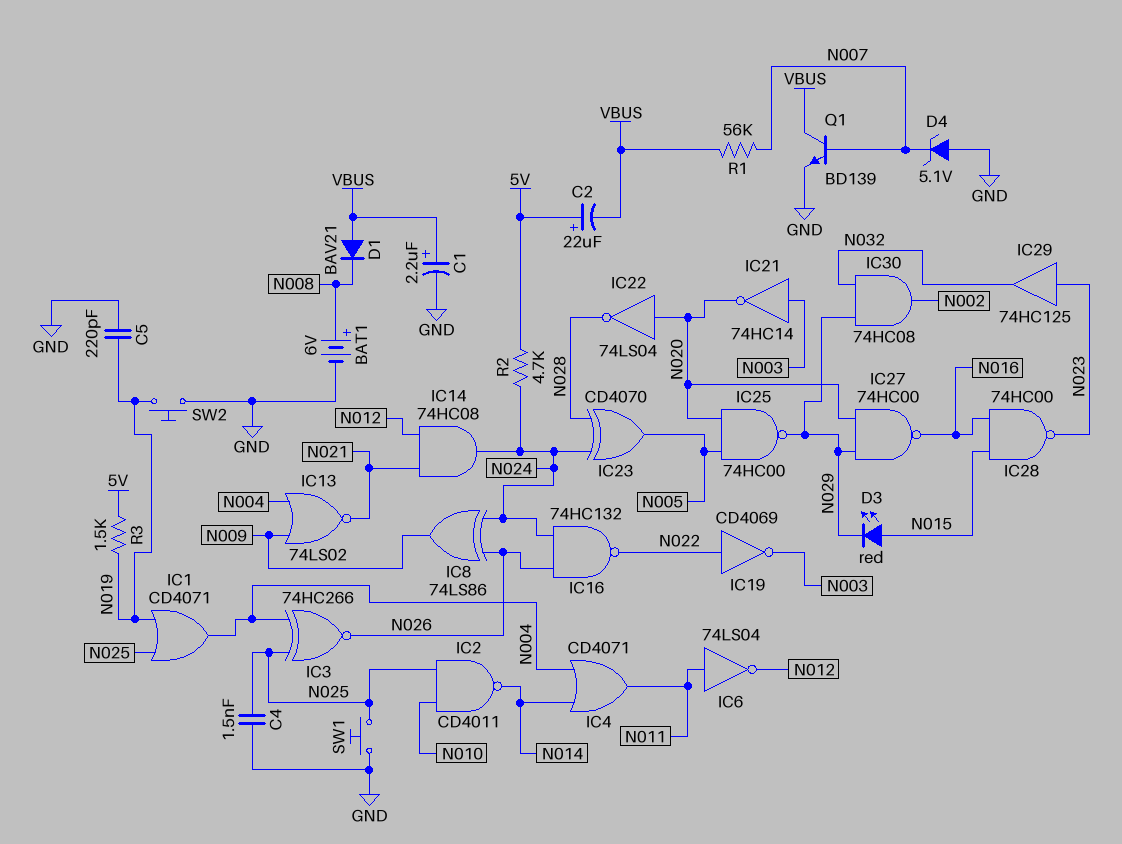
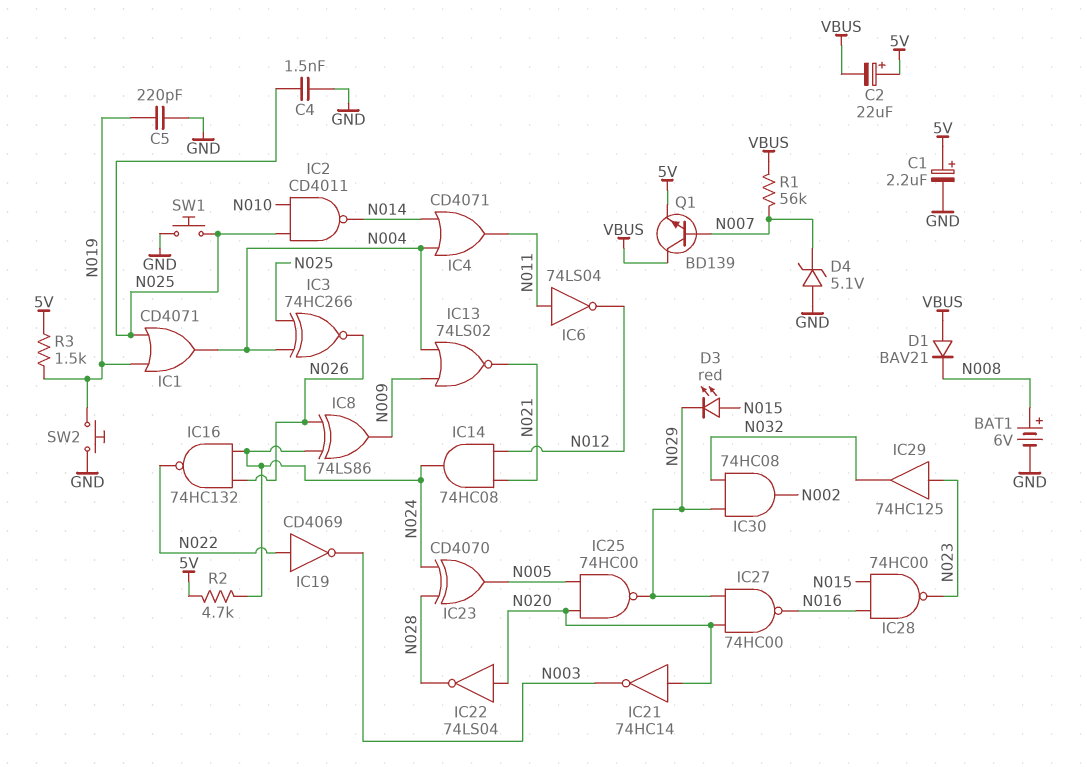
C1: 2.2uF (plus VBUS, minus GND) -> 2.2uF (plus 5V, minus GND)
IC21: NOT 74HC14 (in N003, out N020) -> NOT 74HC14 (in N020, out N003)
Q1: NPN BD139 (B N007, C VBUS, E GND) -> NPN BD139 (B N007, C VBUS, E 5V)

